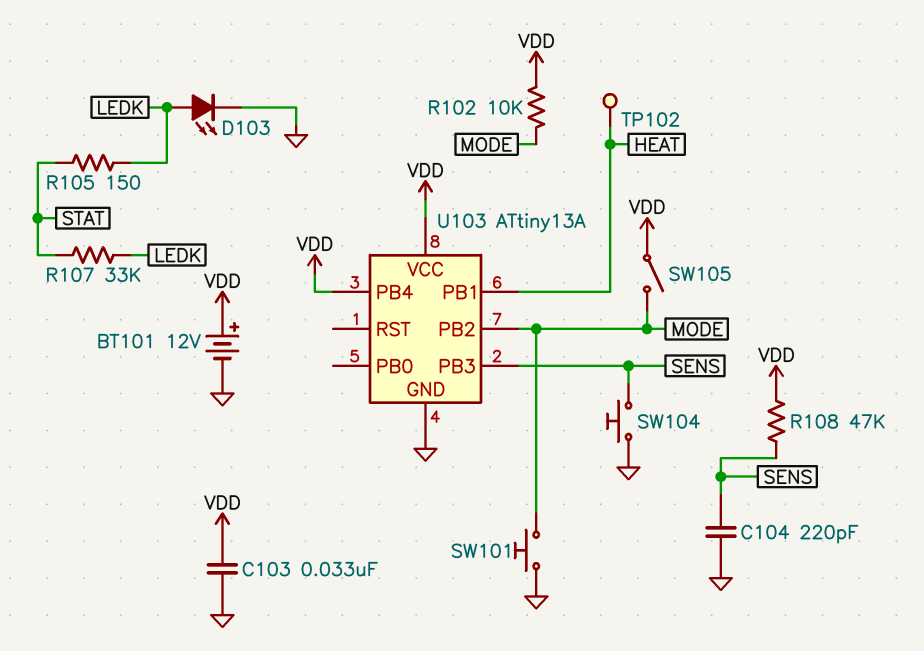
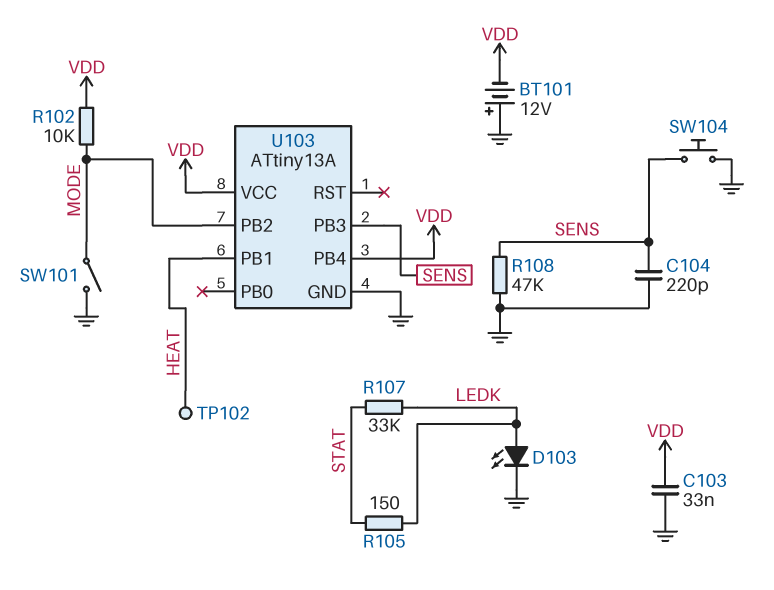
BT101: 12V (plus VDD, minus GND) -> 12V (plus GND, minus VDD)
R108: 47k (SENS, VDD) -> 47k (GND, SENS)
SW101: button (GND, MODE) -> switch (GND, MODE)
SW105: switch (MODE, VDD) -> none

